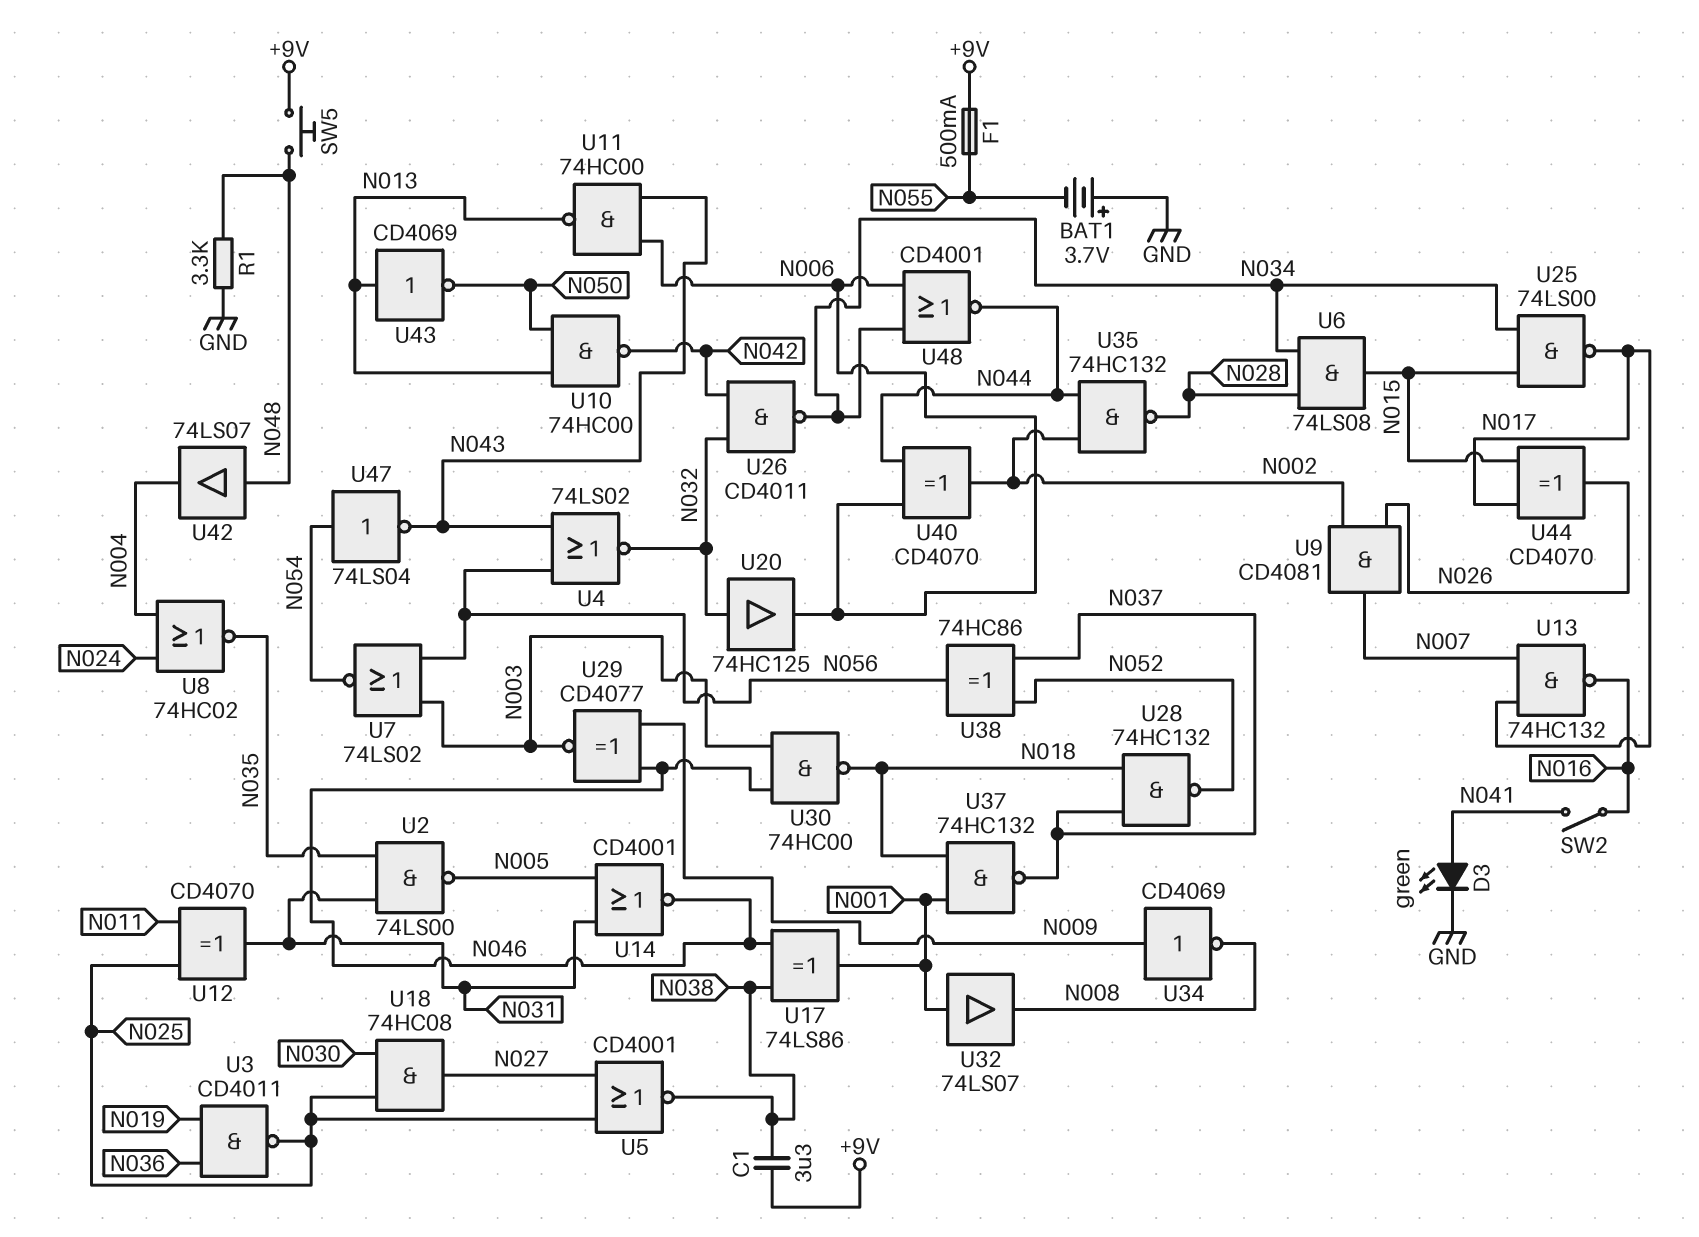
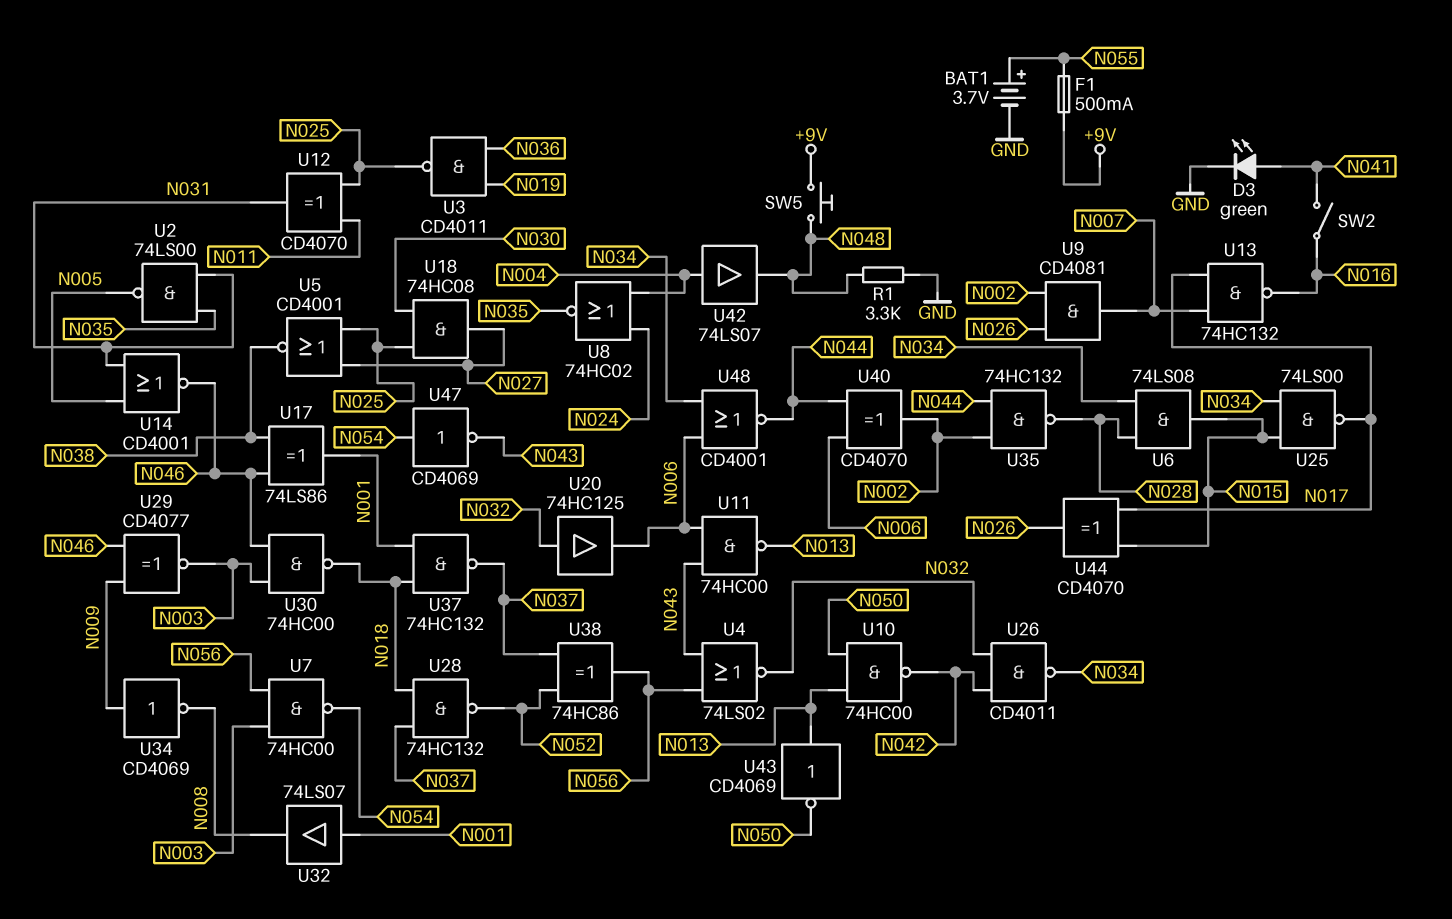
BAT1: 3.7V (plus GND, minus N055) -> 3.7V (plus N055, minus GND)
C1: 3.3uF (+9V, N038) -> none
U7: NOR 74LS02 (in N003, in N056, out N054) -> NAND 74HC00 (in N003, in N056, out N054)
U42: buffer 74LS07 (in N048, out N004) -> buffer 74LS07 (in N004, out N048)
U47: NOT 74LS04 (in N054, out N043) -> NOT CD4069 (in N054, out N043)

